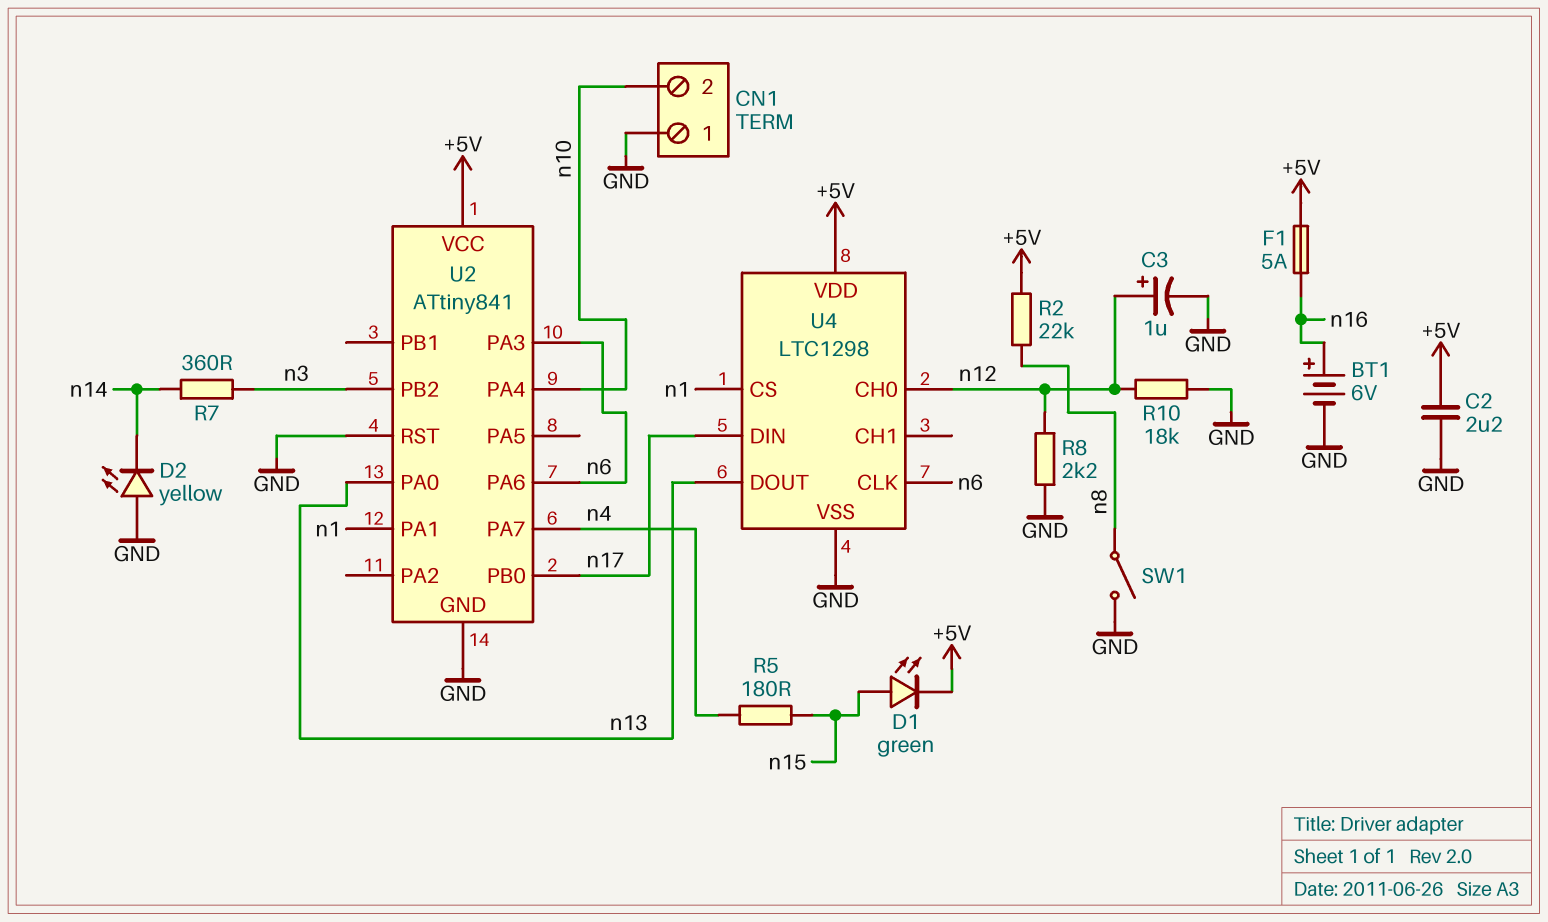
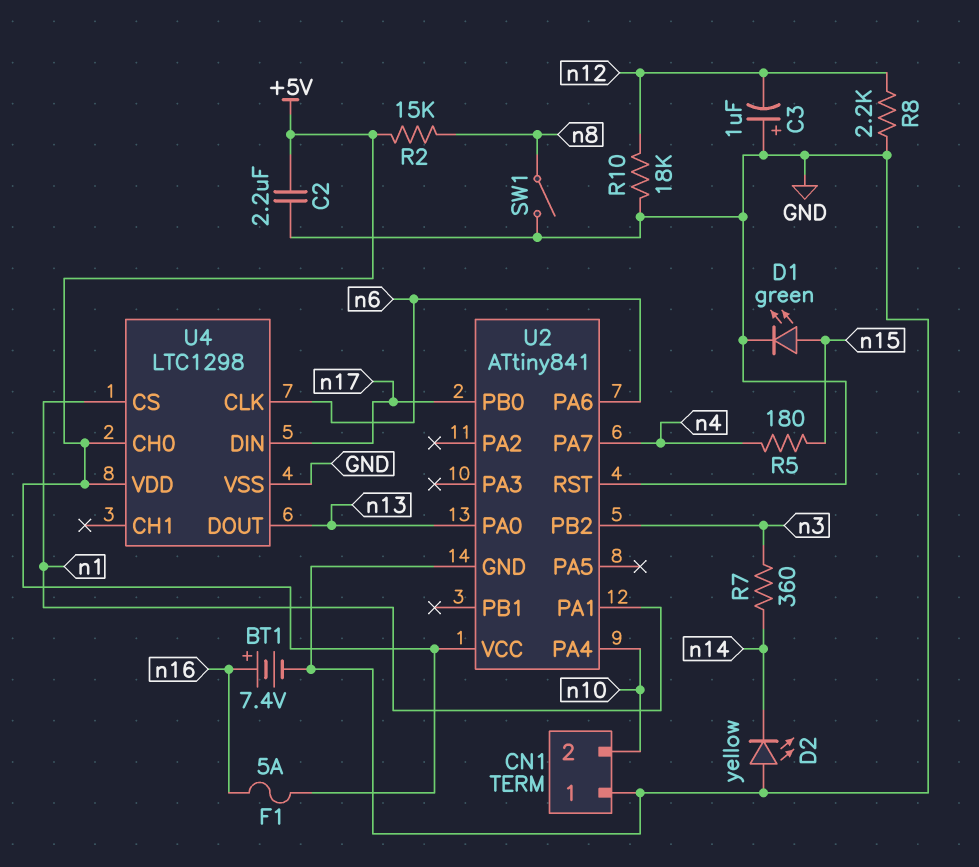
BT1: 6V (plus n16, minus GND) -> 7.4V (plus n16, minus GND)
C3: 1uF (plus n12, minus GND) -> 1uF (plus GND, minus n12)
D1: LED green (A n15, K +5V) -> LED green (A n15, K GND)
R2: 22k (+5V, n8) -> 15k (+5V, n8)
U2 pin PA3: n6 -> none
U4 pin CH0: n12 -> +5V

